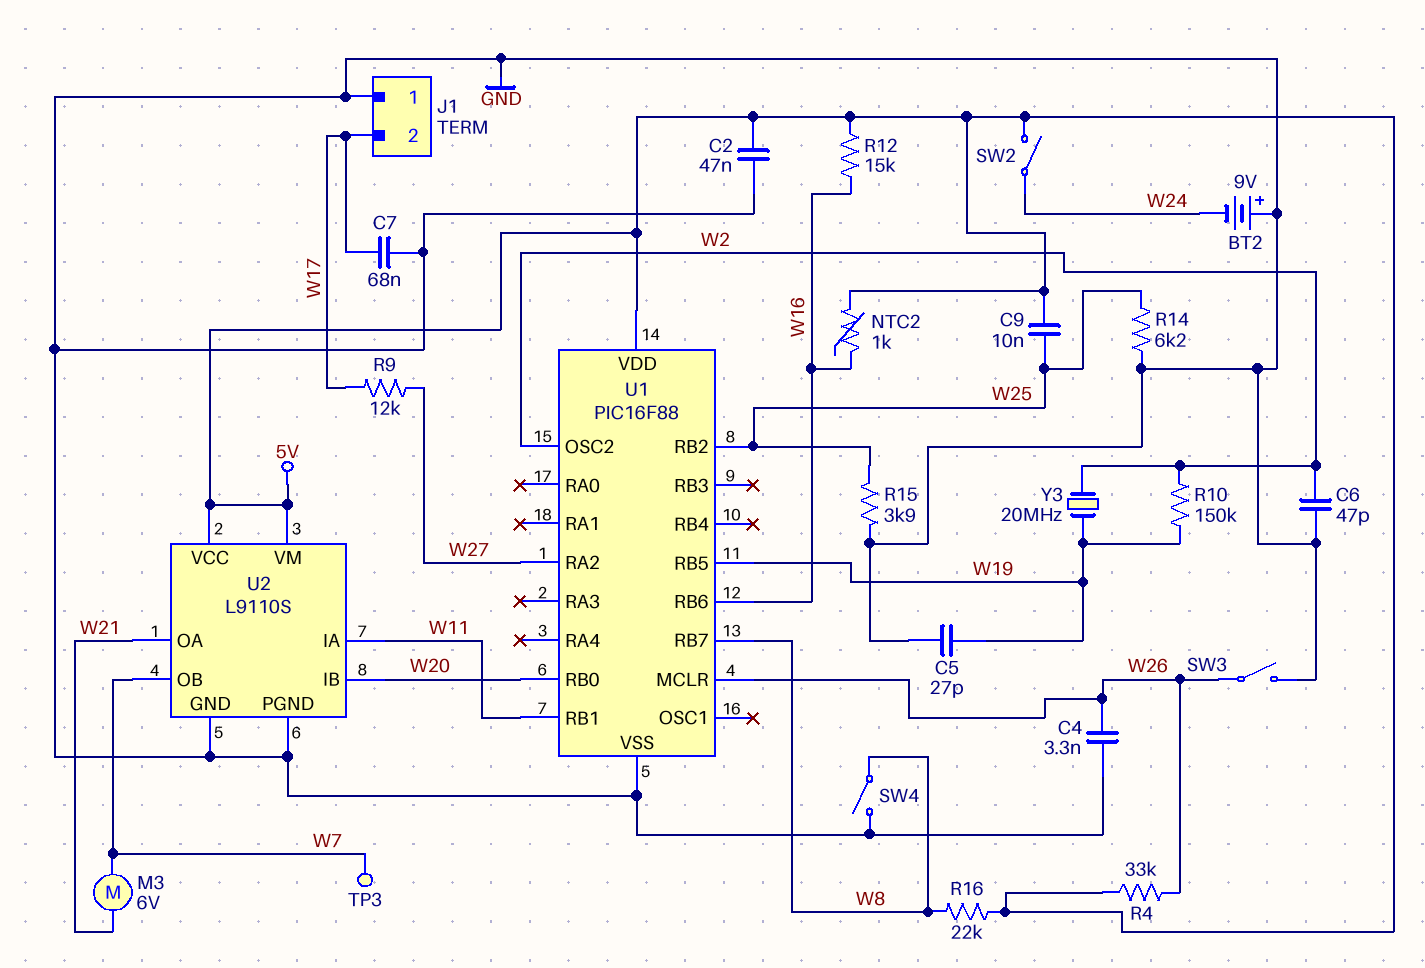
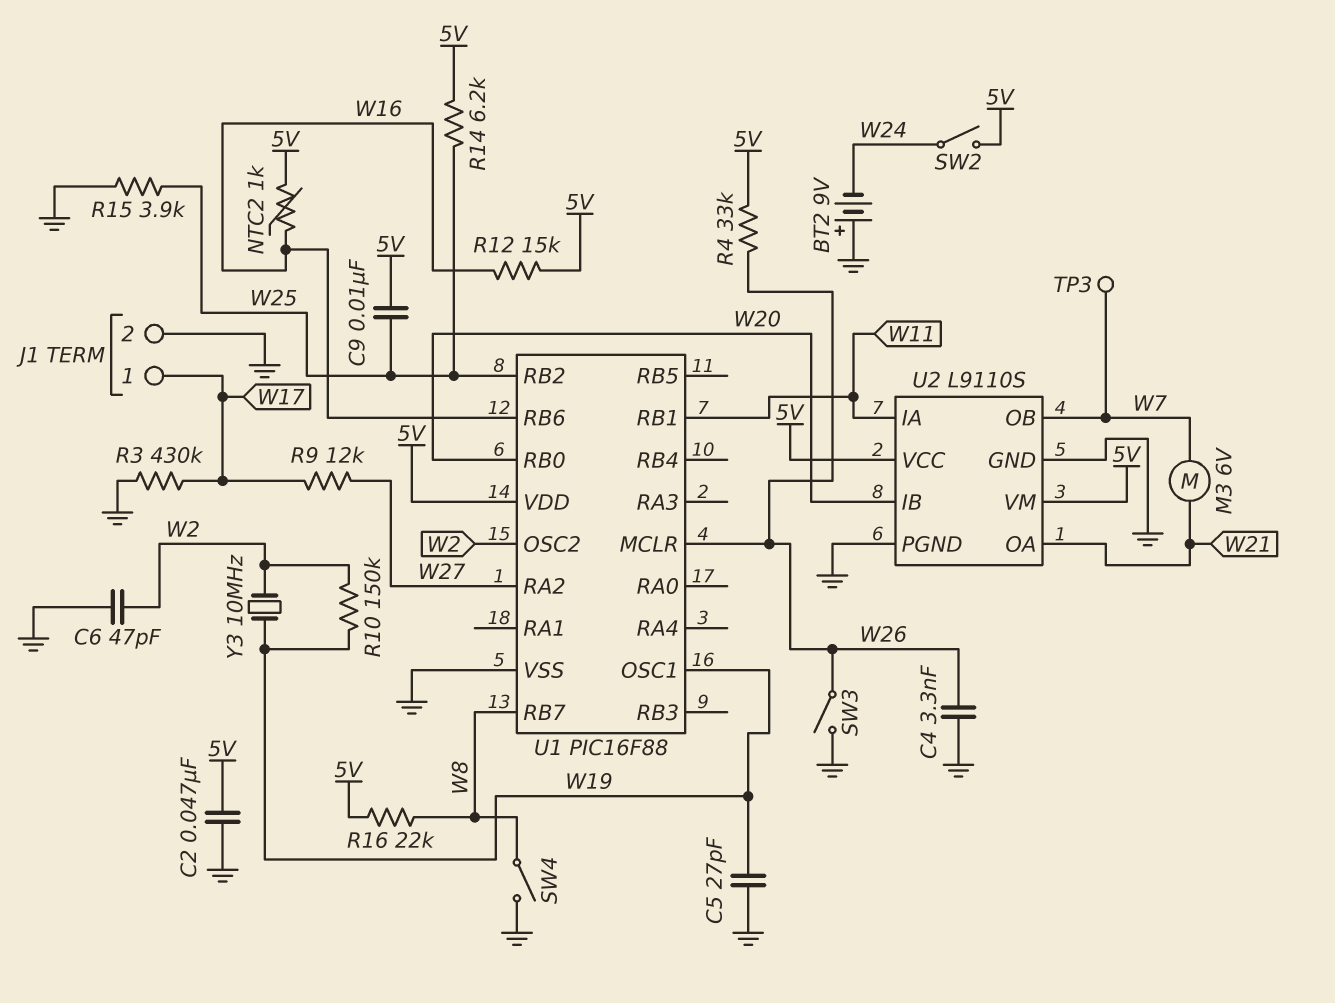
C7: 68nF (GND, W17) -> none
J1 pin 1: GND -> W17
J1 pin 2: W17 -> GND
R3: none -> 430k (GND, W17)
R14: 6.2k (GND, W25) -> 6.2k (5V, W25)
U1 pin OSC1: none -> W19
U1 pin RB5: W19 -> none
Y3: 20MHz (W2, W19) -> 10MHz (W2, W19)

